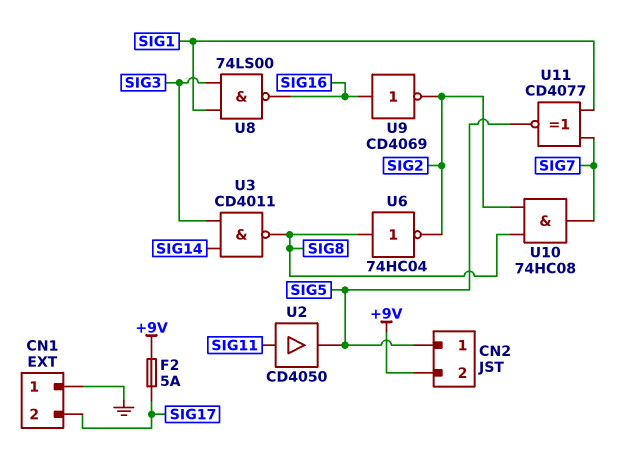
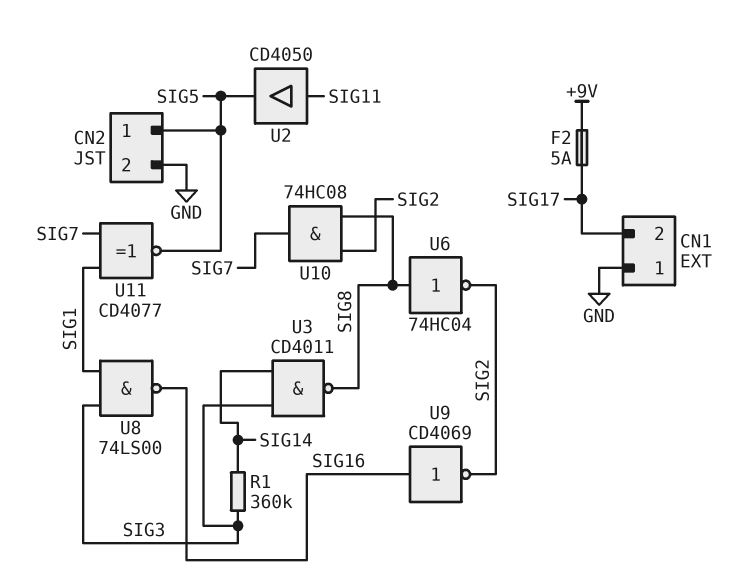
CN2 pin 2: +9V -> GND
R1: none -> 360k (SIG3, SIG14)

